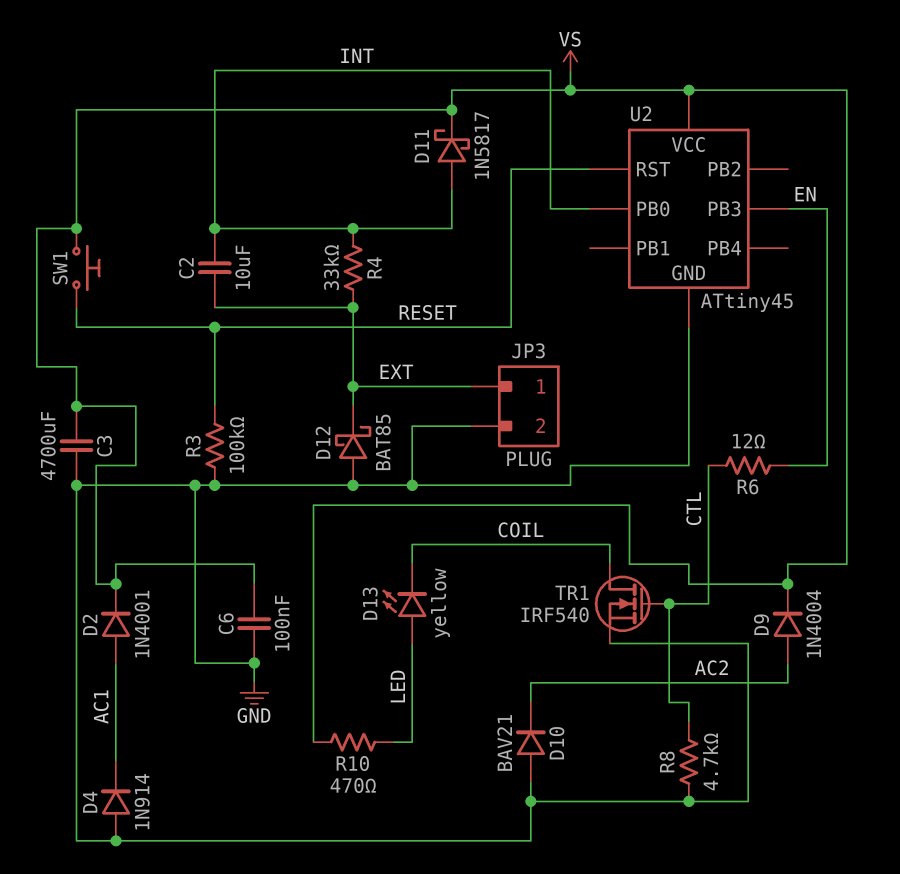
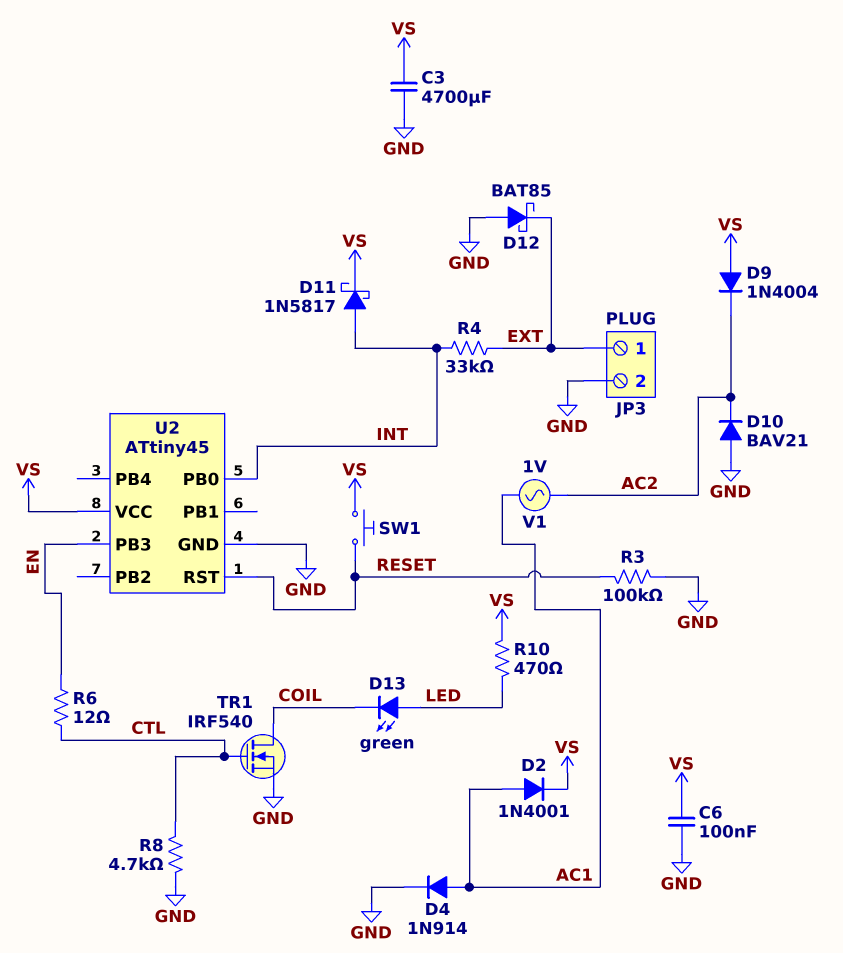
C2: 10uF (EXT, INT) -> none
D4: diode 1N914 (A GND, K AC1) -> diode 1N914 (A AC1, K GND)
D9: diode 1N4004 (A AC2, K VS) -> diode 1N4004 (A VS, K AC2)
D13: LED yellow (A LED, K COIL) -> LED green (A LED, K COIL)
V1: none -> AC 1V (AC1, AC2)

